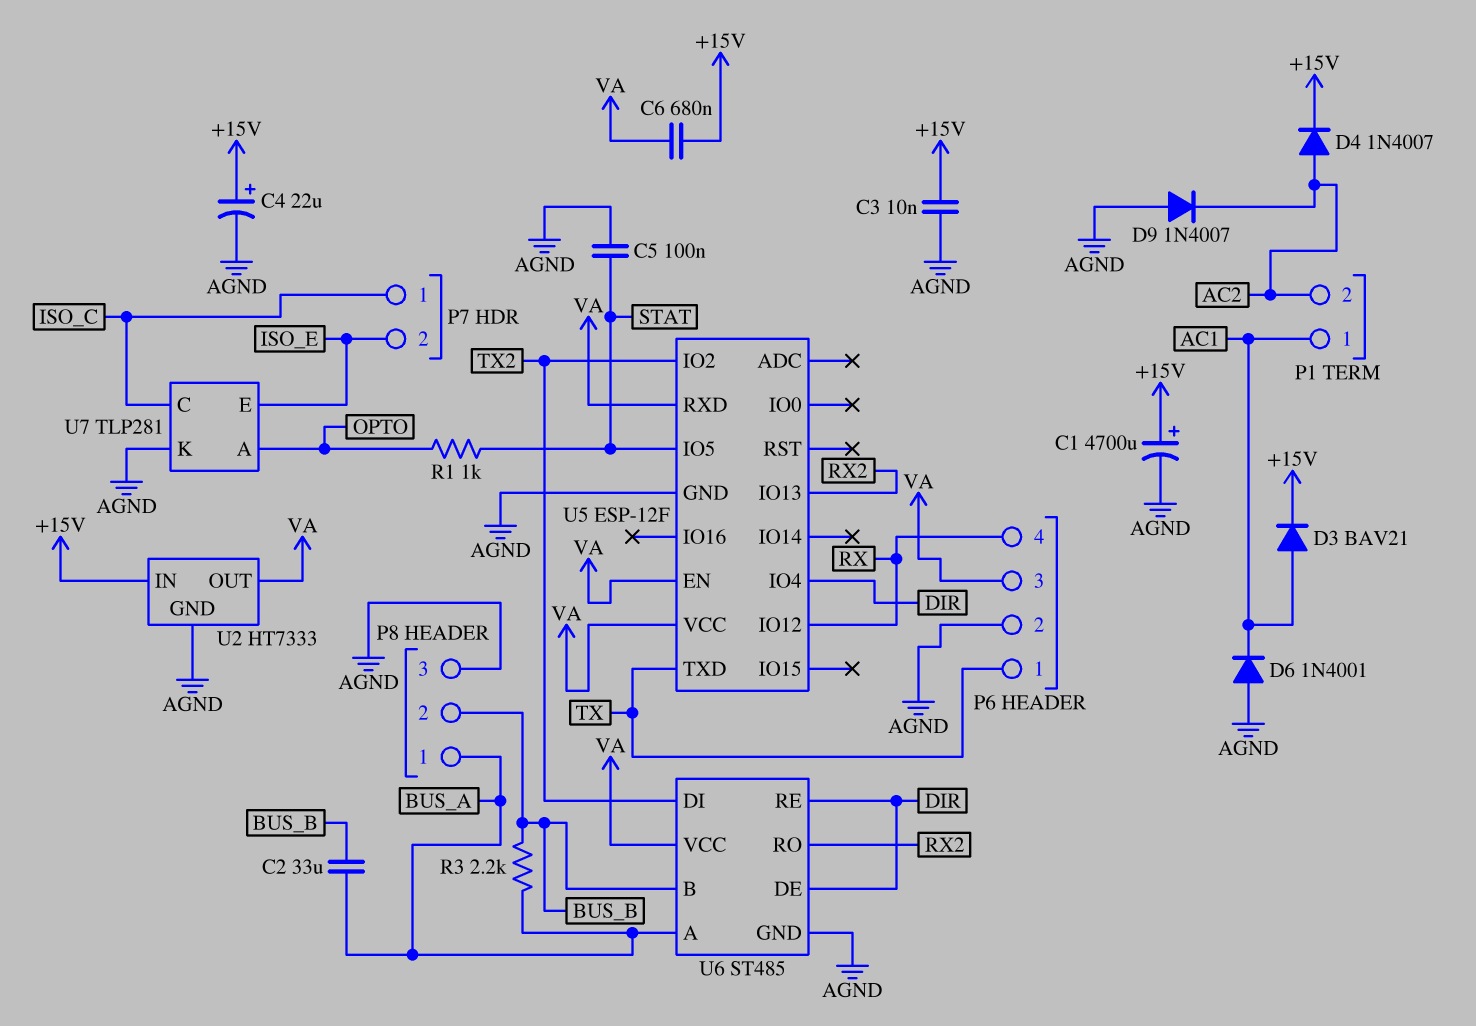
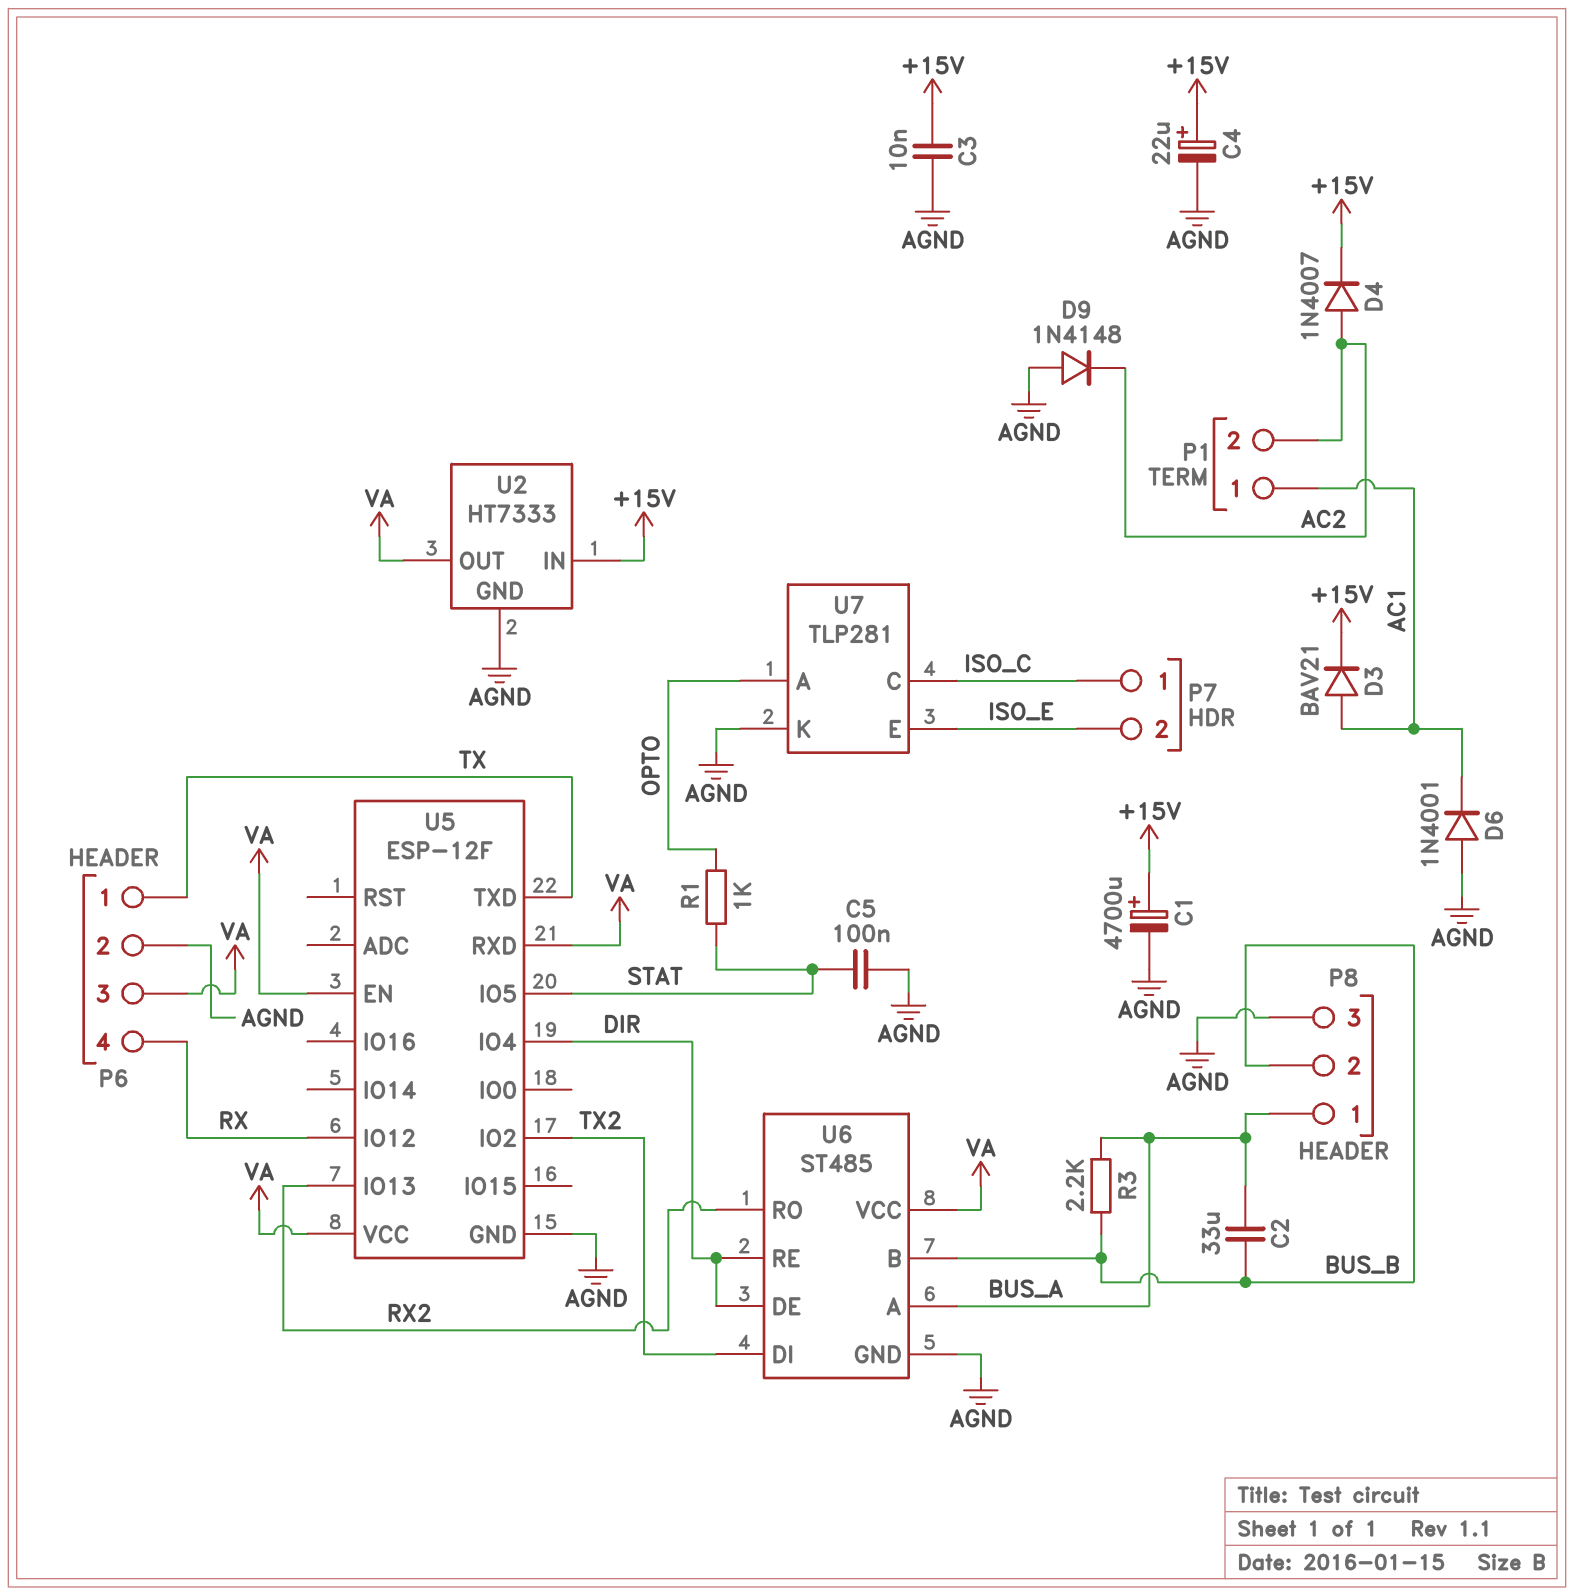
C6: 680nF (+15V, VA) -> none
D9: diode 1N4007 (A AGND, K AC2) -> diode 1N4148 (A AGND, K AC2)

